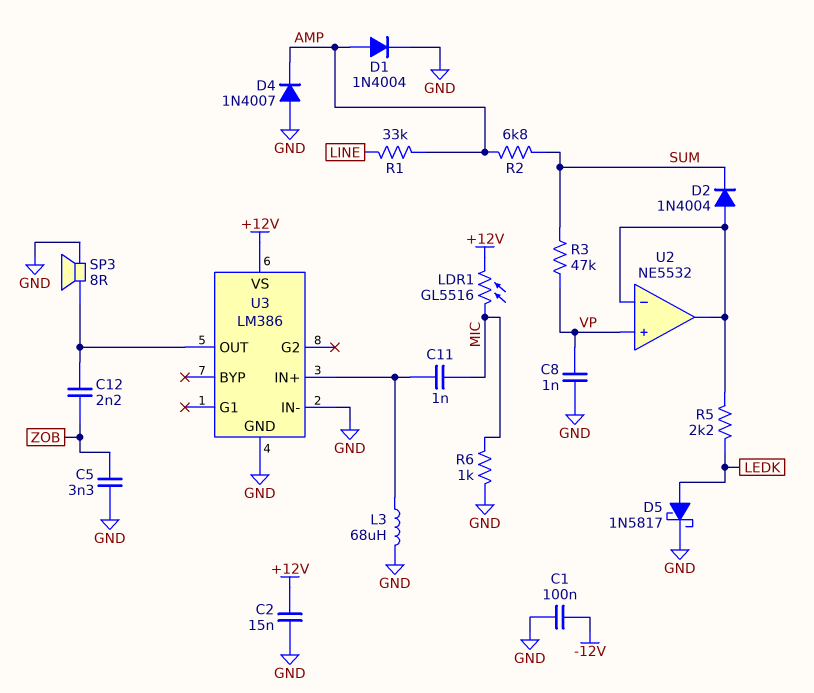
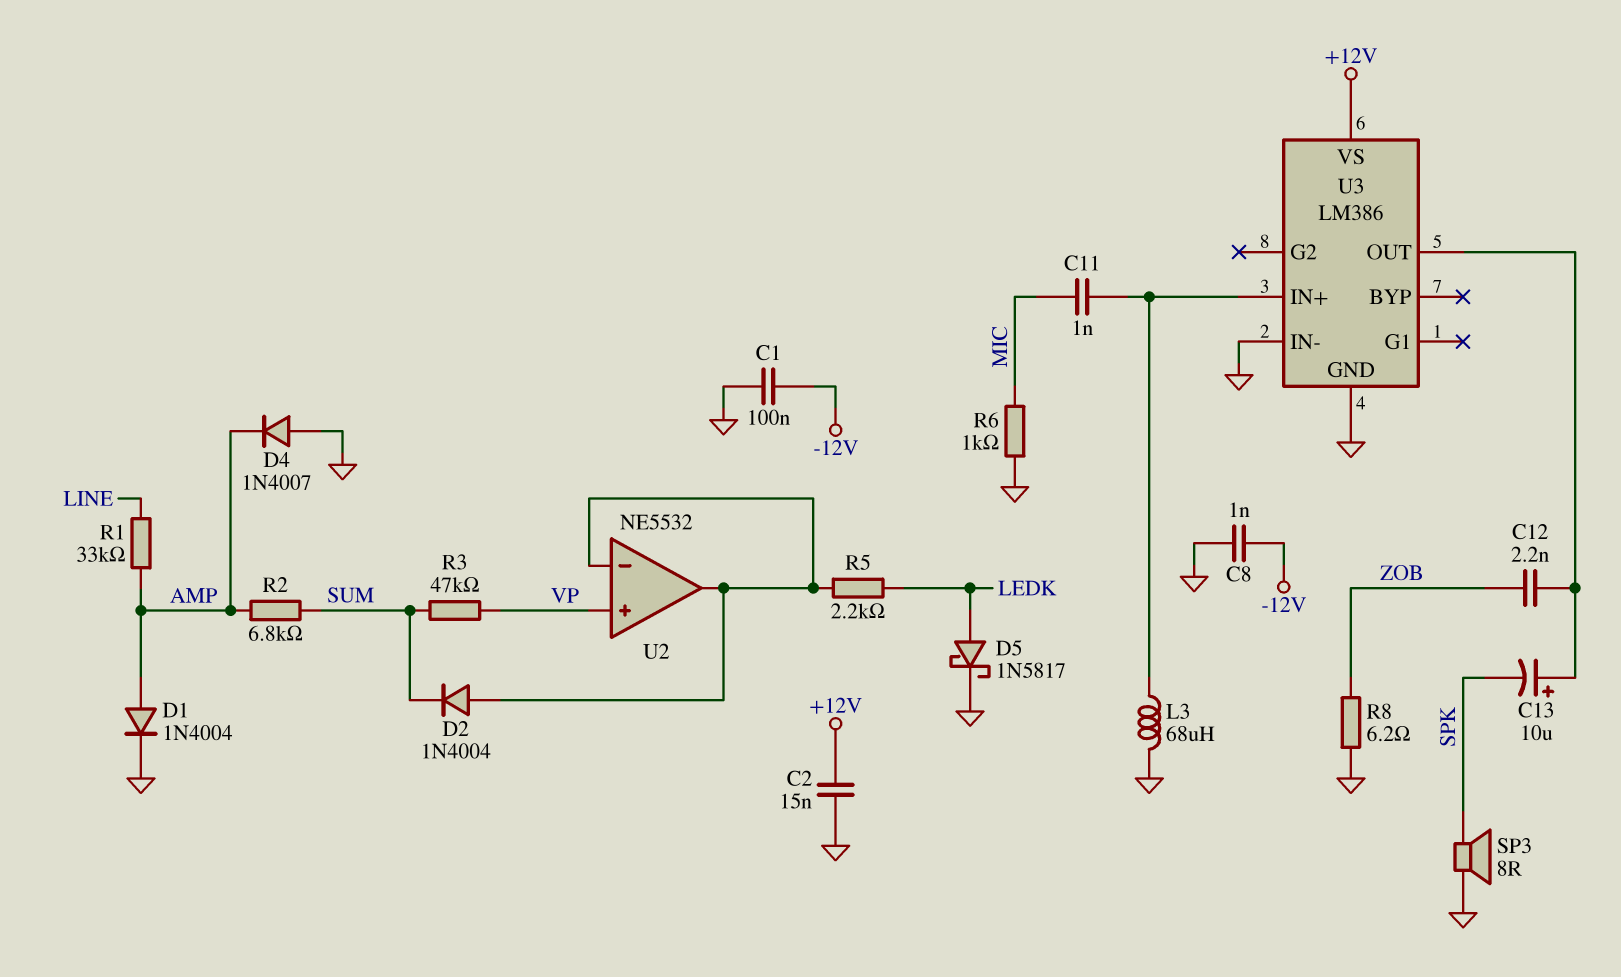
C5: 3.3nF (GND, ZOB) -> none
C8: 1nF (GND, VP) -> 1nF (-12V, GND)
C13: none -> 10uF (plus U3/OUT, minus SPK)
LDR1: GL5516 (+12V, MIC) -> none
R8: none -> 6.2 (GND, ZOB)
SP3: speaker 8R (GND, U3/OUT) -> speaker 8R (GND, SPK)

